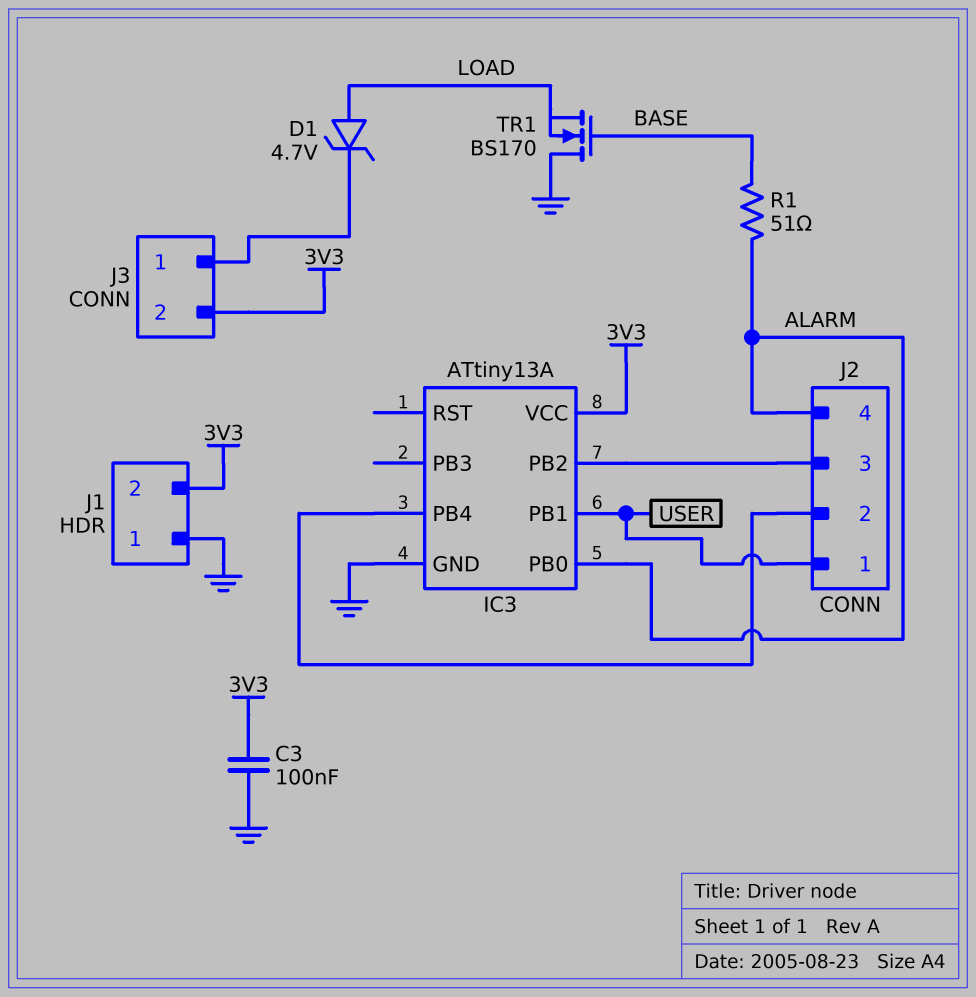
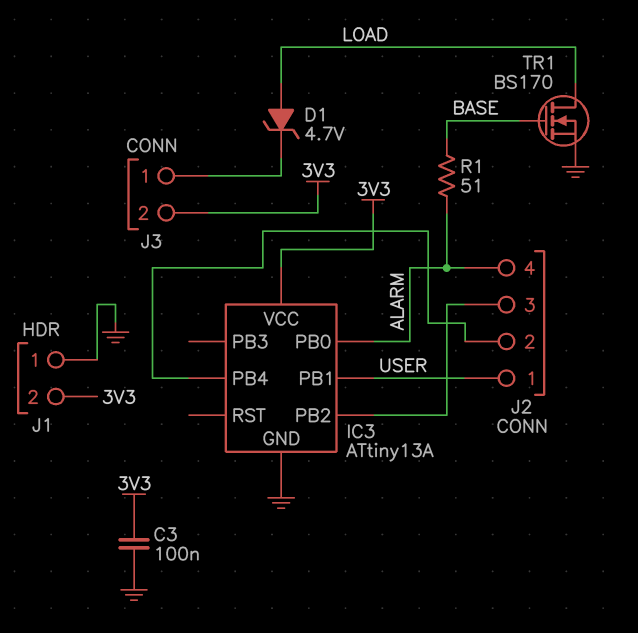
TR1: NMOS BS170 (G BASE, D GND, S LOAD) -> NMOS BS170 (G BASE, D LOAD, S GND)

